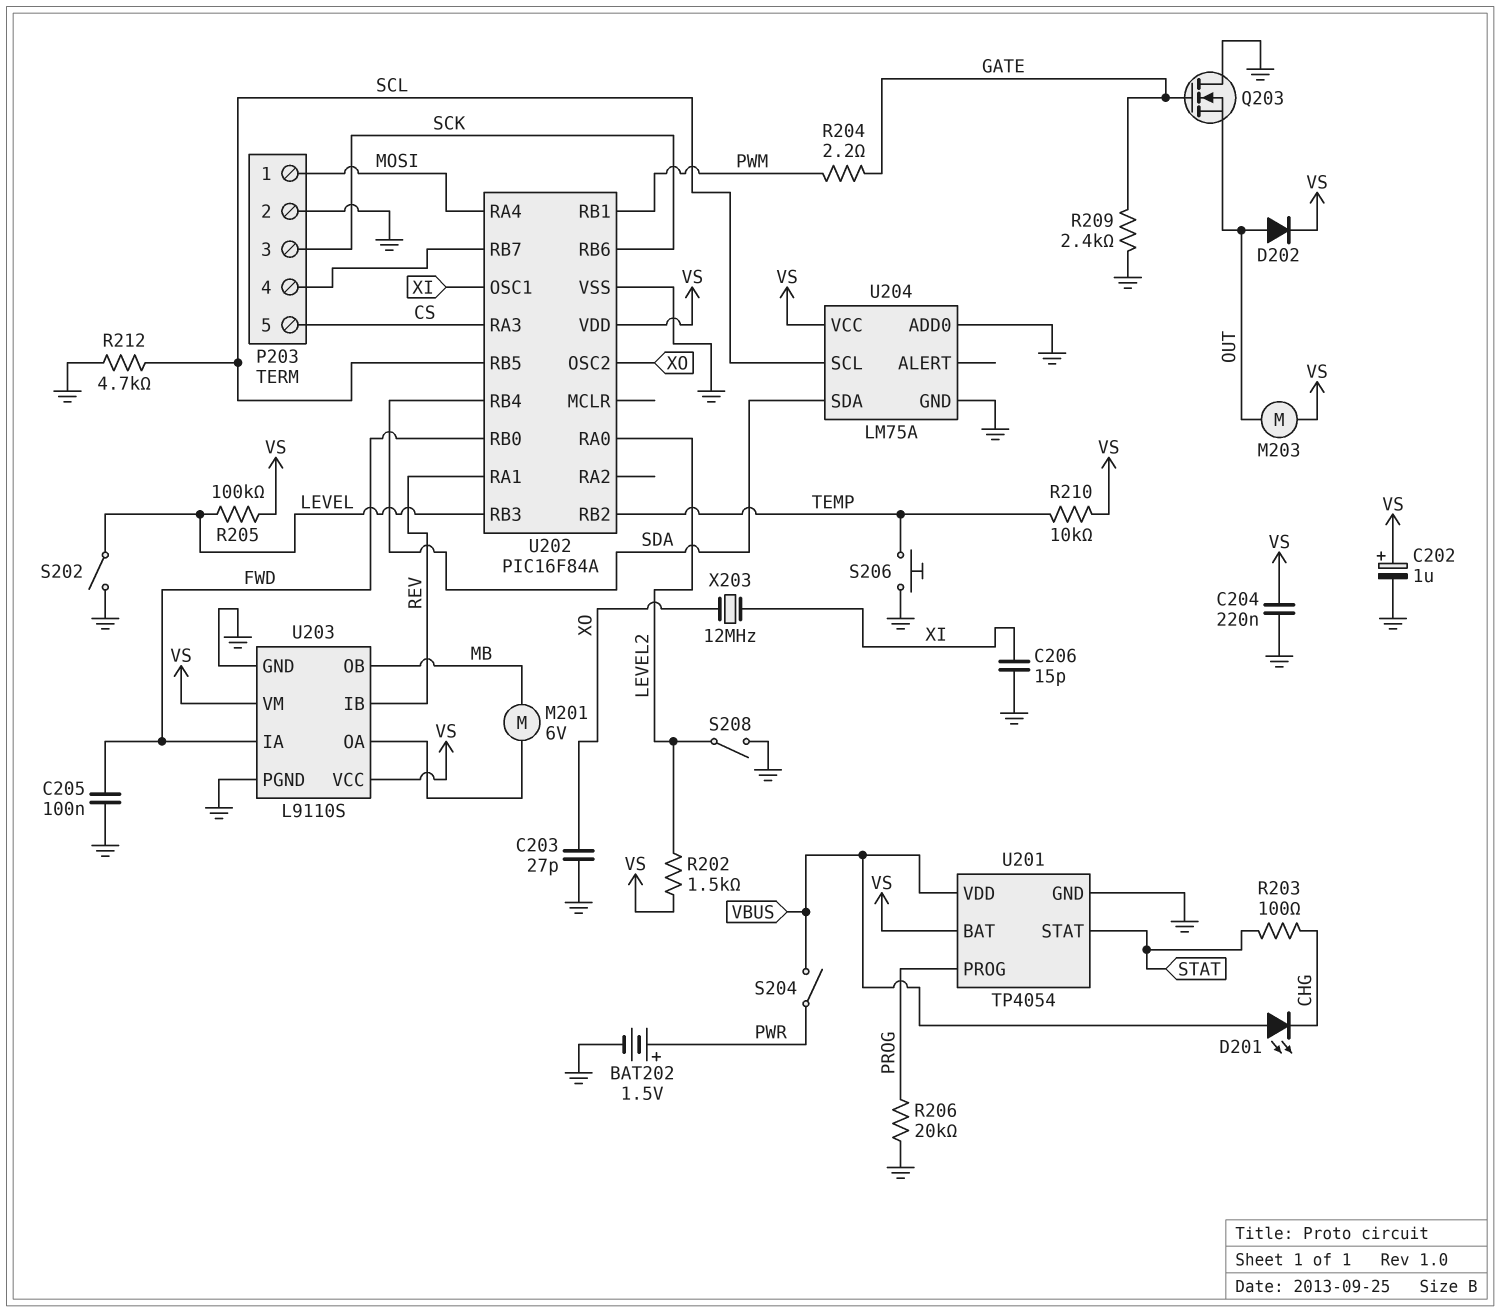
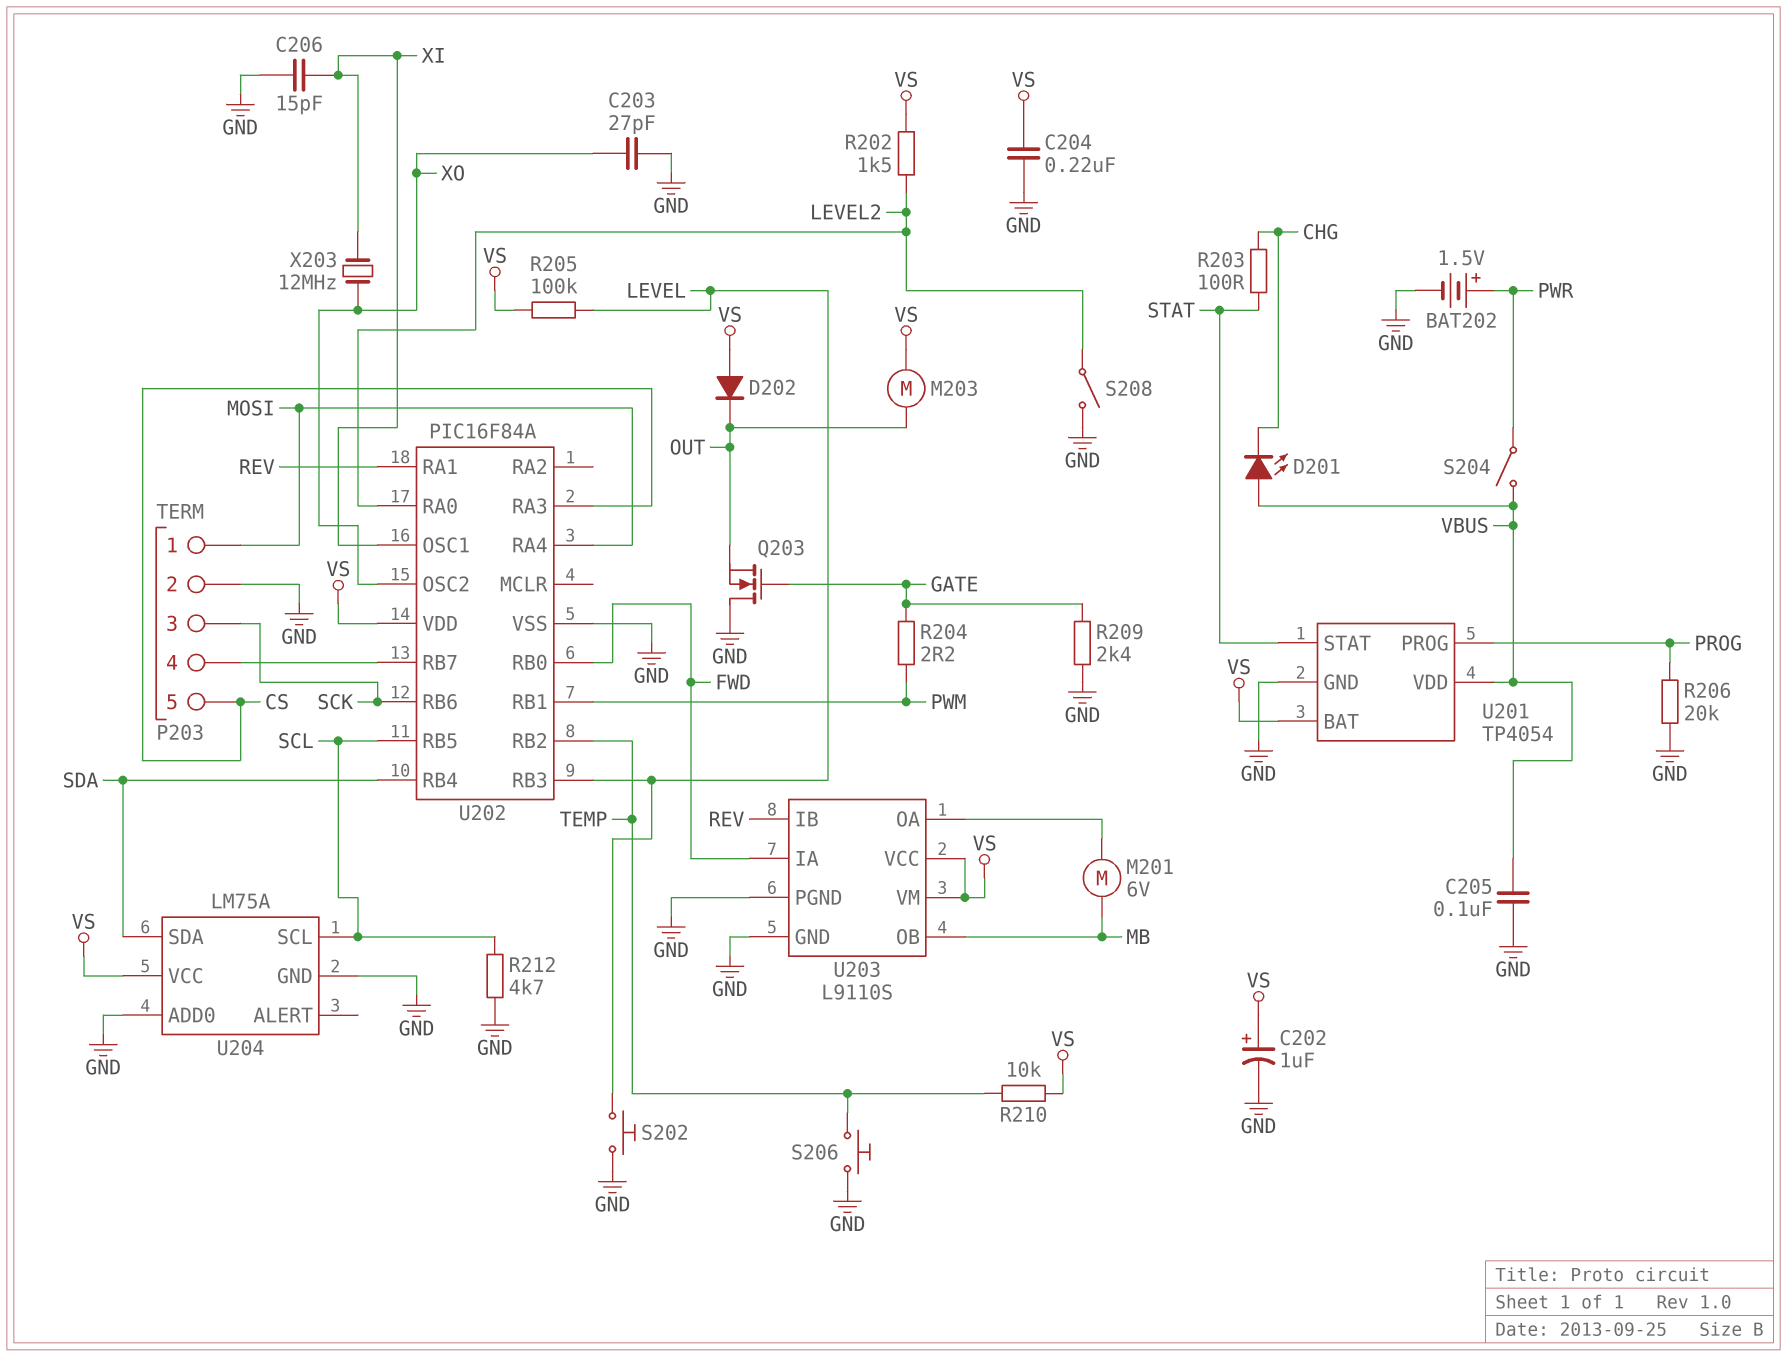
C205: 100nF (FWD, GND) -> 100nF (GND, VBUS)
D202: diode (A OUT, K VS) -> diode (A VS, K OUT)
S202: switch (GND, LEVEL) -> button (GND, LEVEL)

